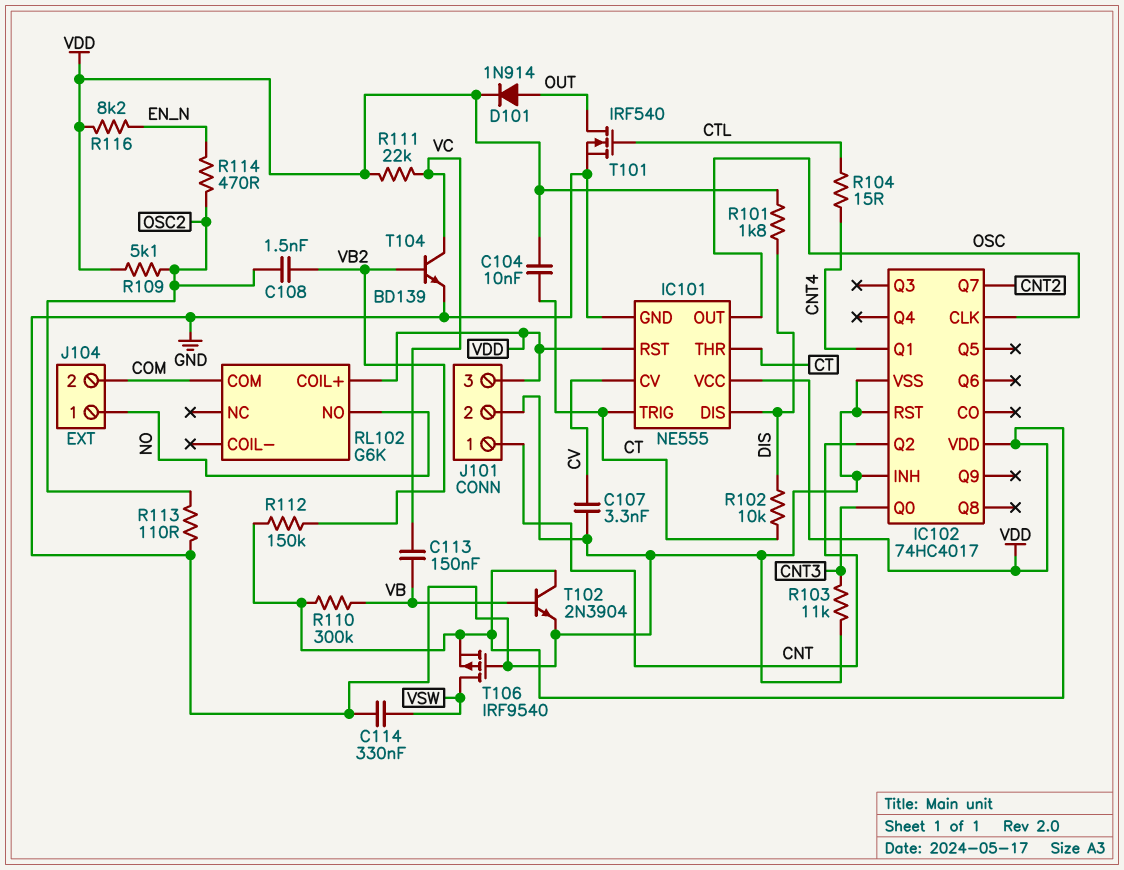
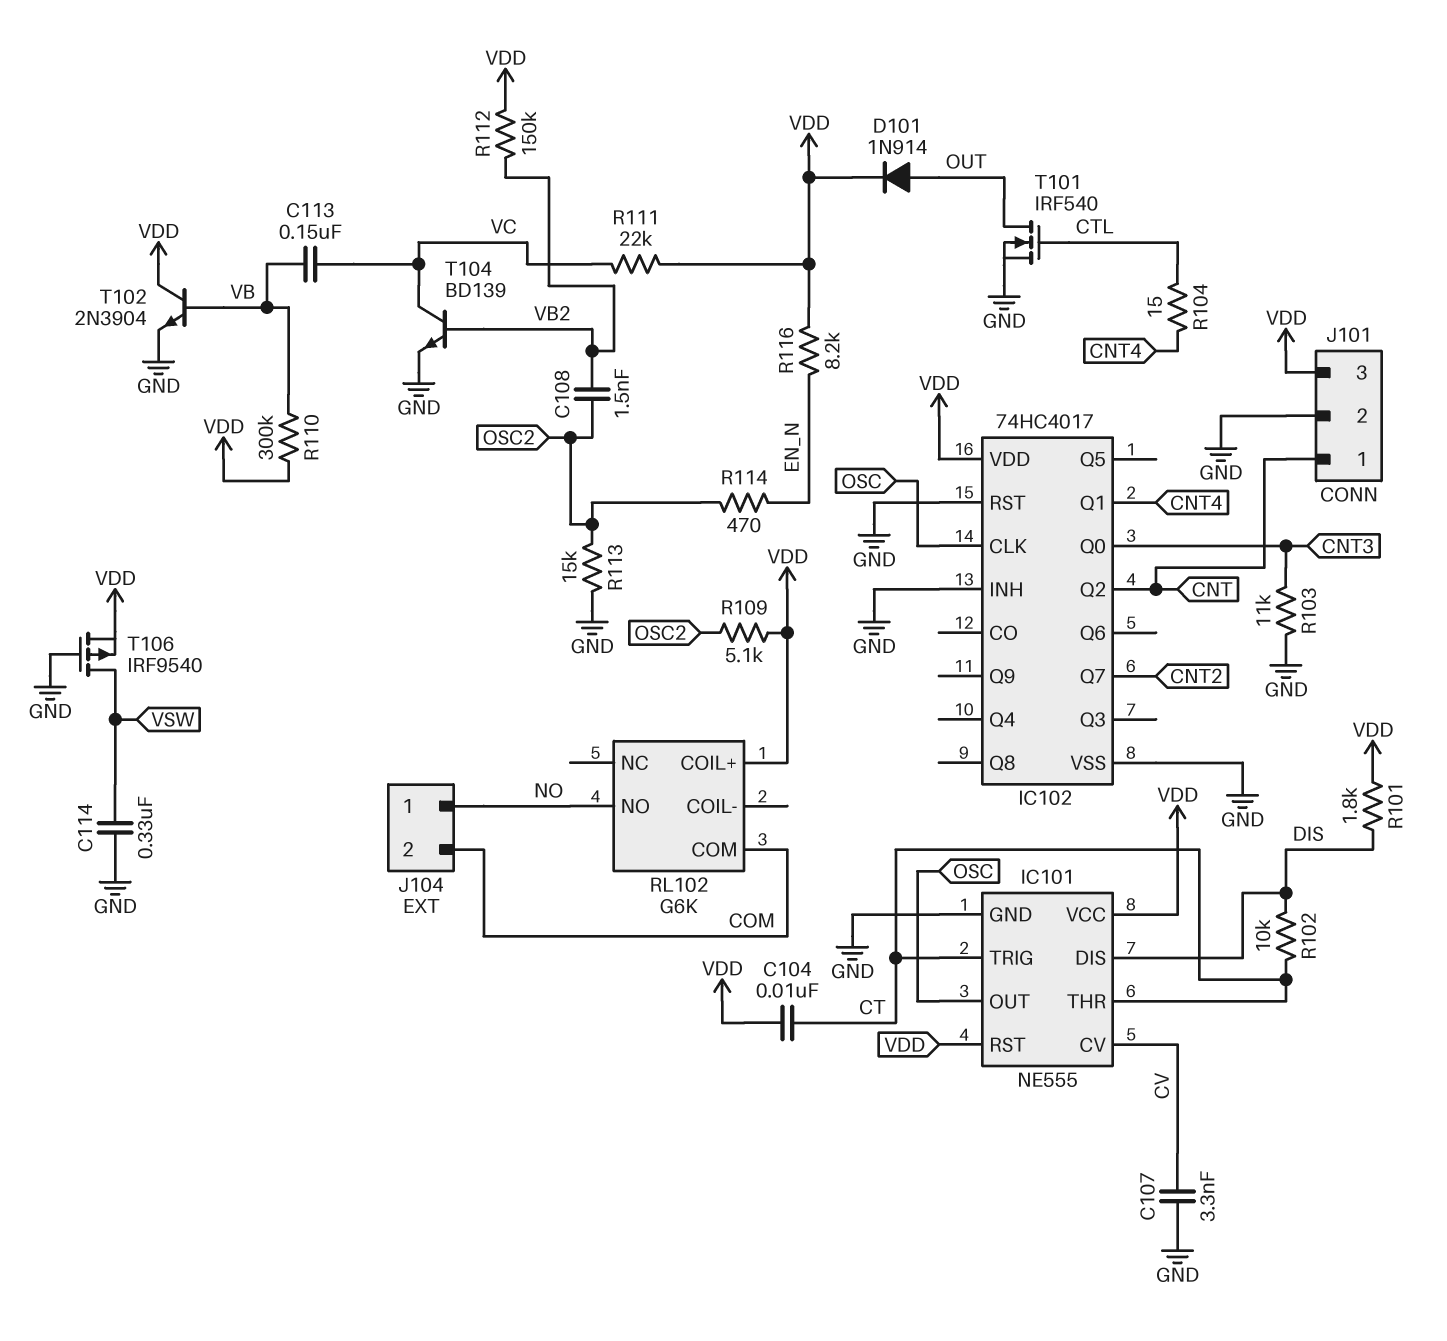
R113: 110 (GND, OSC2) -> 15k (GND, OSC2)

